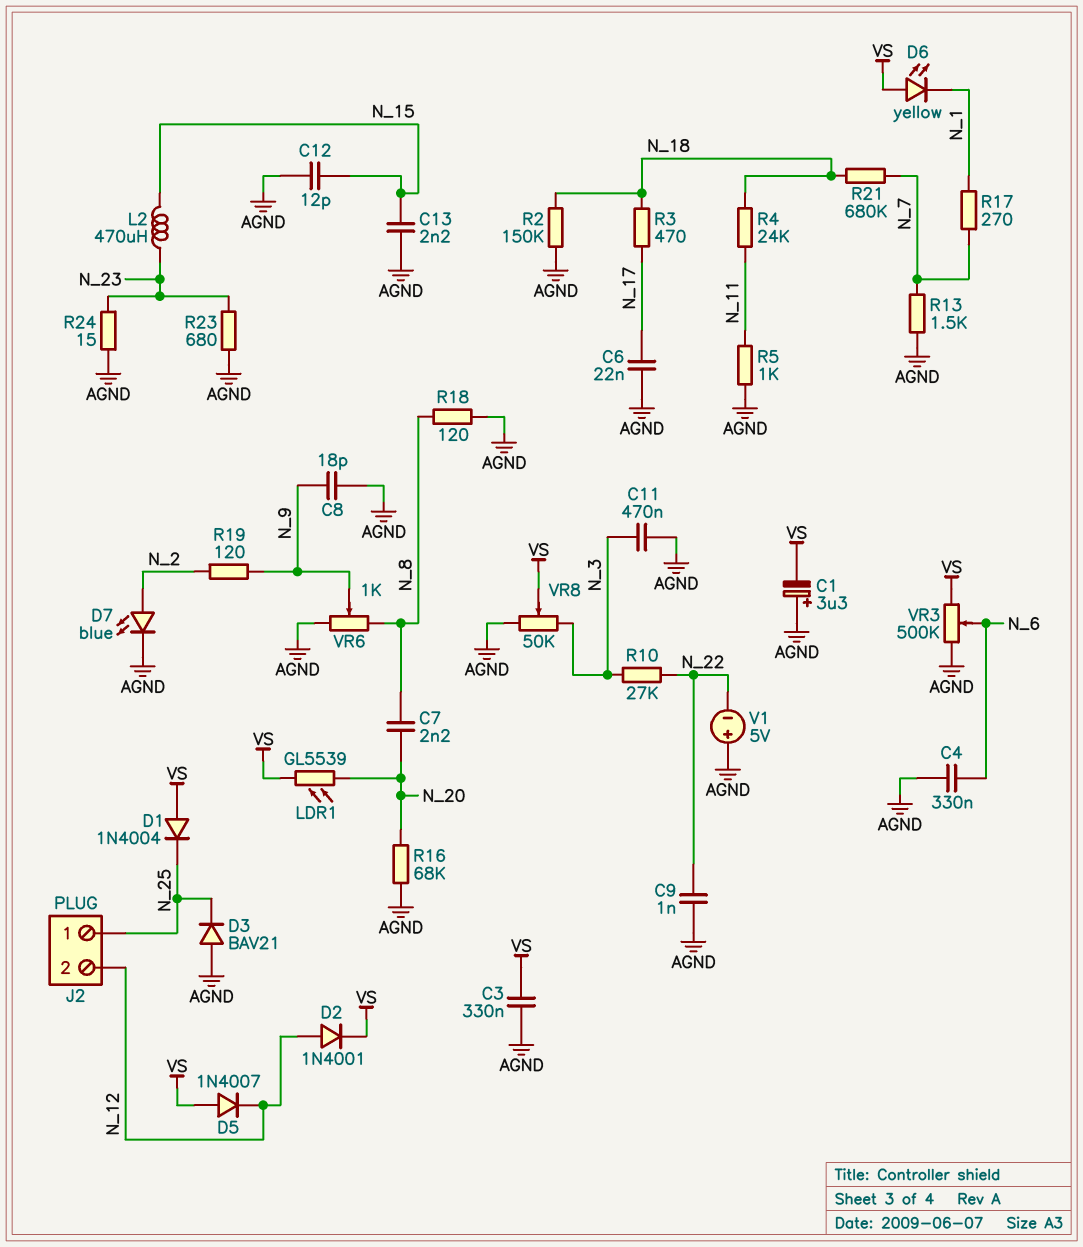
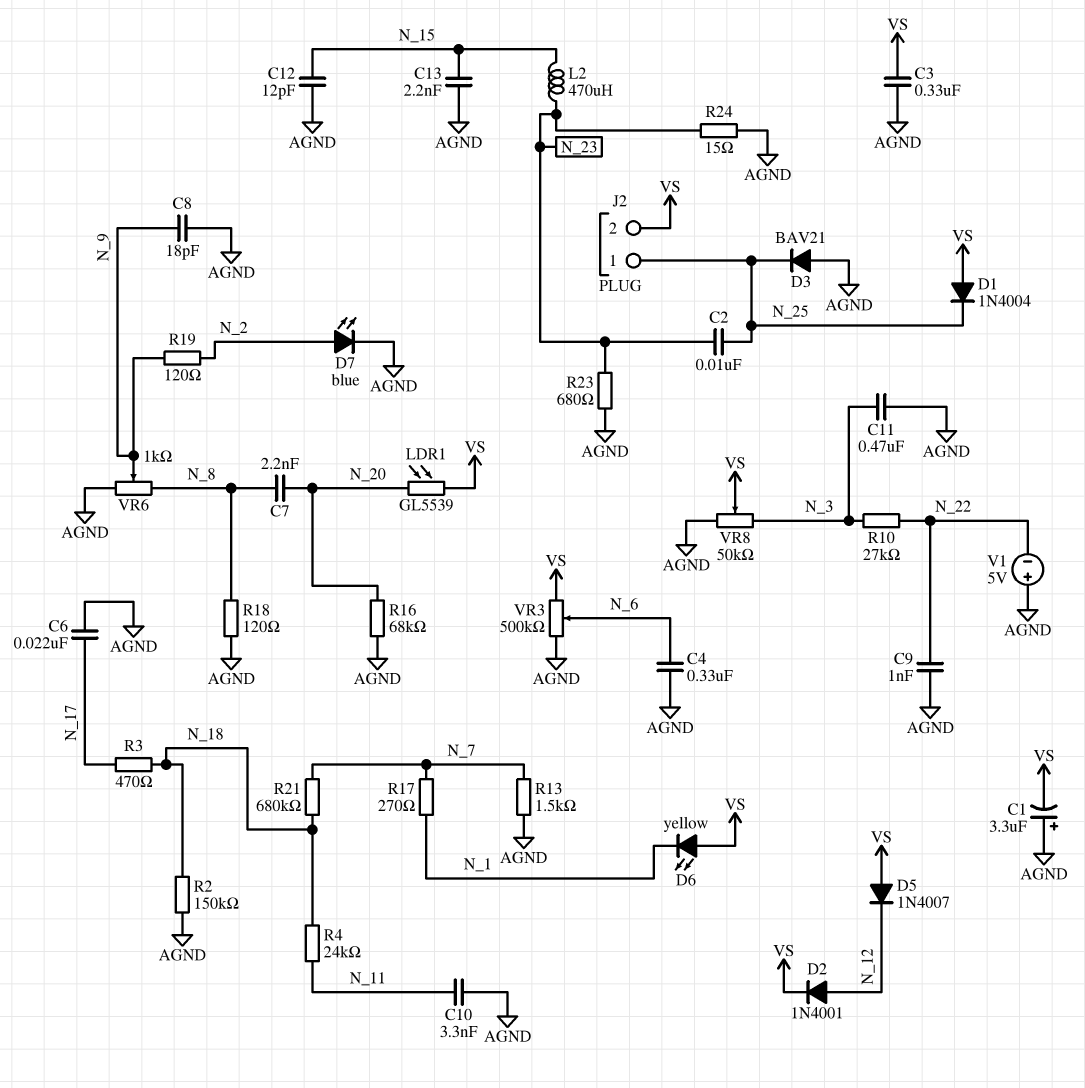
C2: none -> 10nF (N_23, N_25)
C10: none -> 3.3nF (AGND, N_11)
J2 pin 2: N_12 -> VS
R5: 1k (AGND, N_11) -> none

